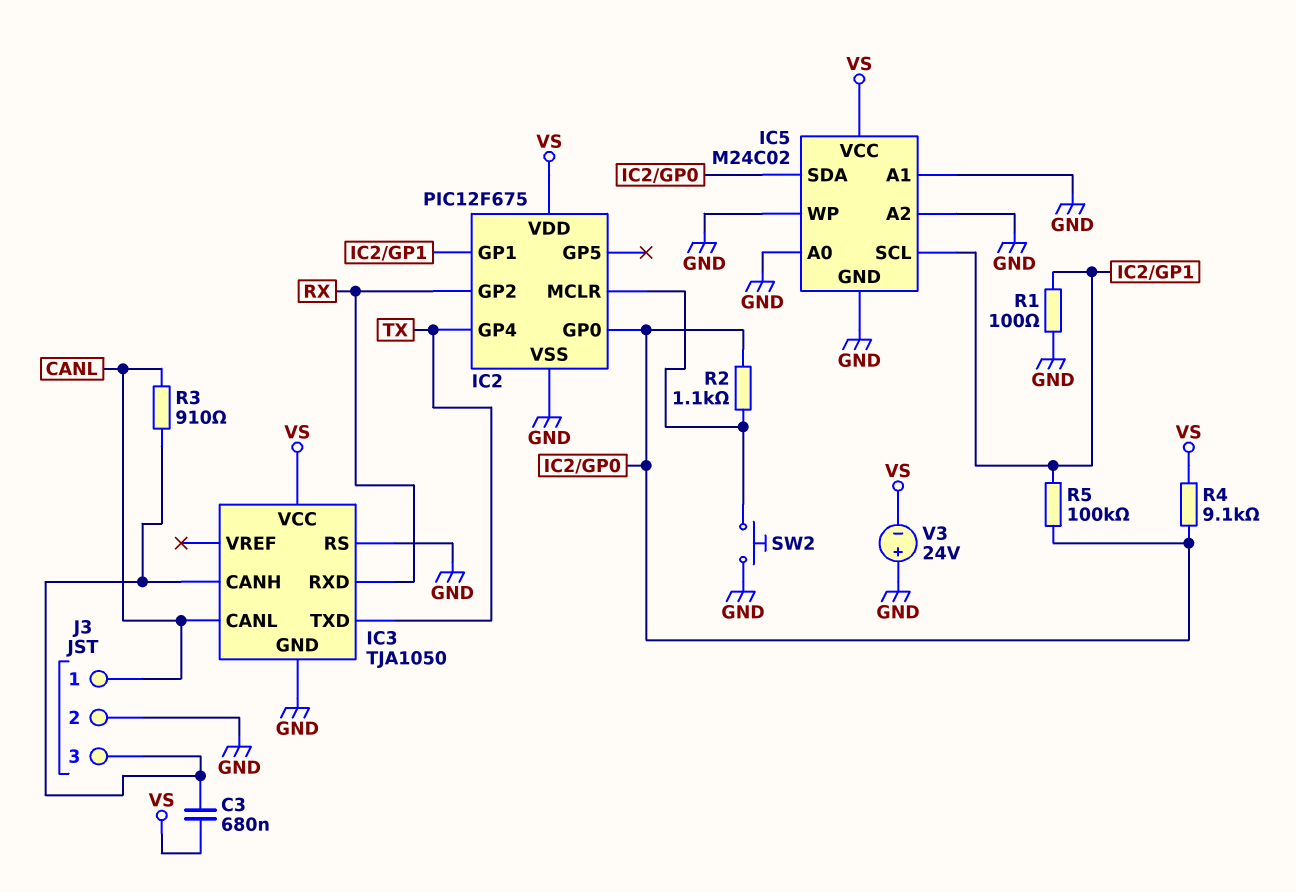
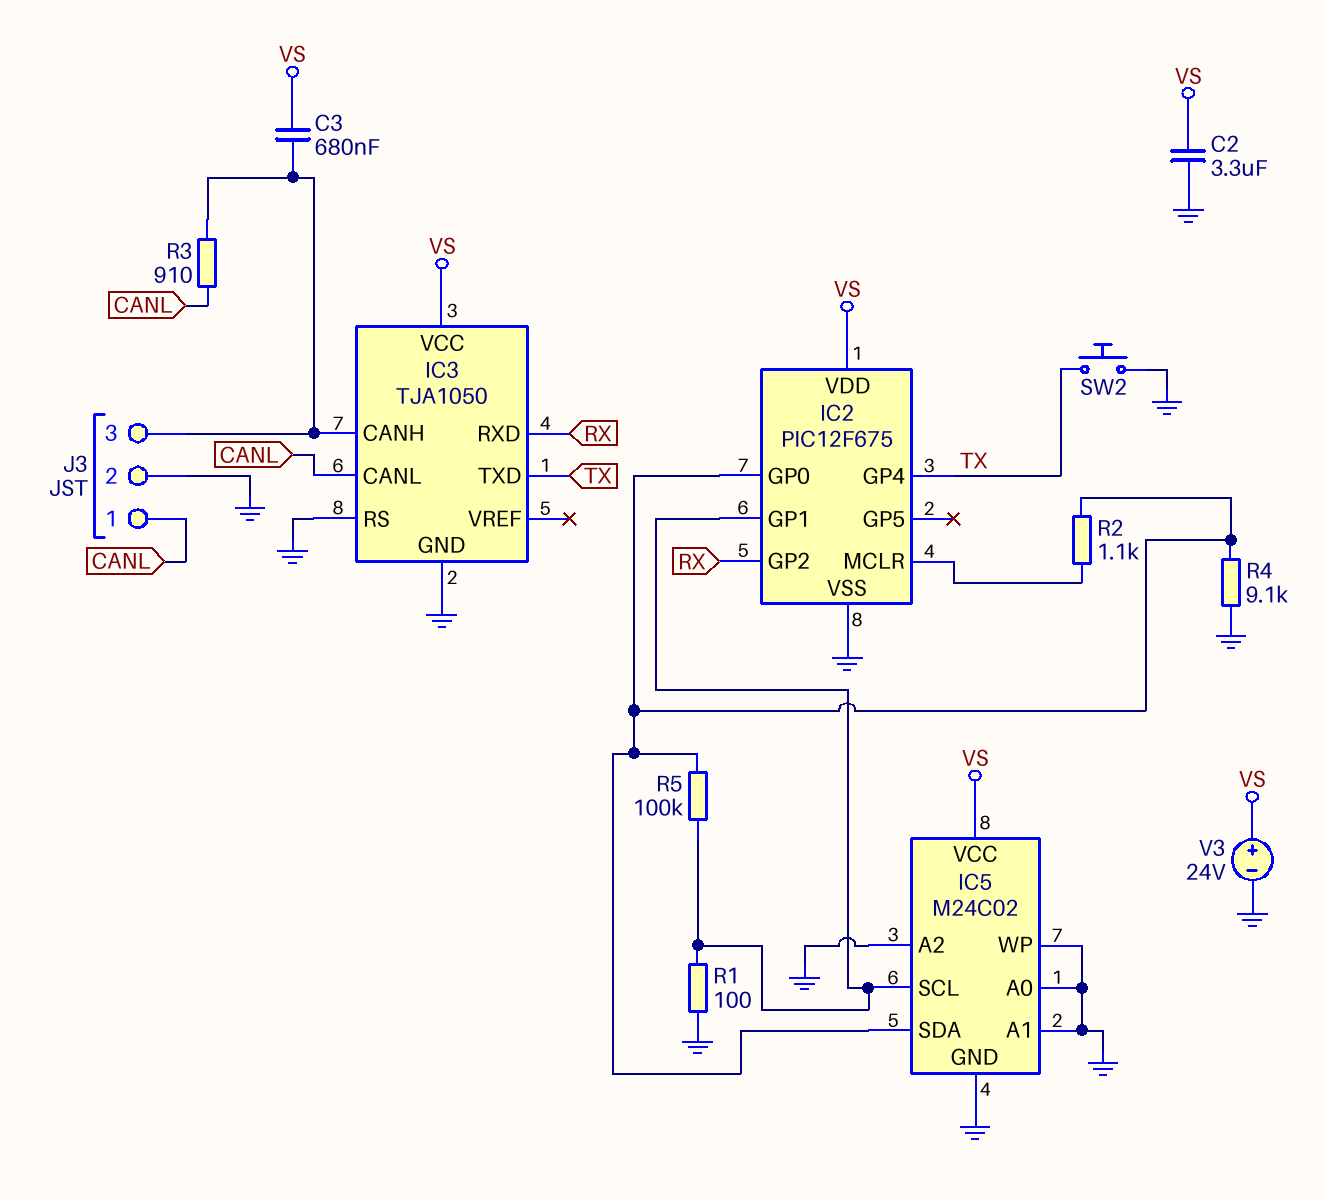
C2: none -> 3.3uF (GND, VS)
R4: 9.1k (IC2/GP0, VS) -> 9.1k (GND, IC2/GP0)
SW2: button (GND, IC2/MCLR) -> button (GND, TX)
V3: 24V (plus GND, minus VS) -> 24V (plus VS, minus GND)

